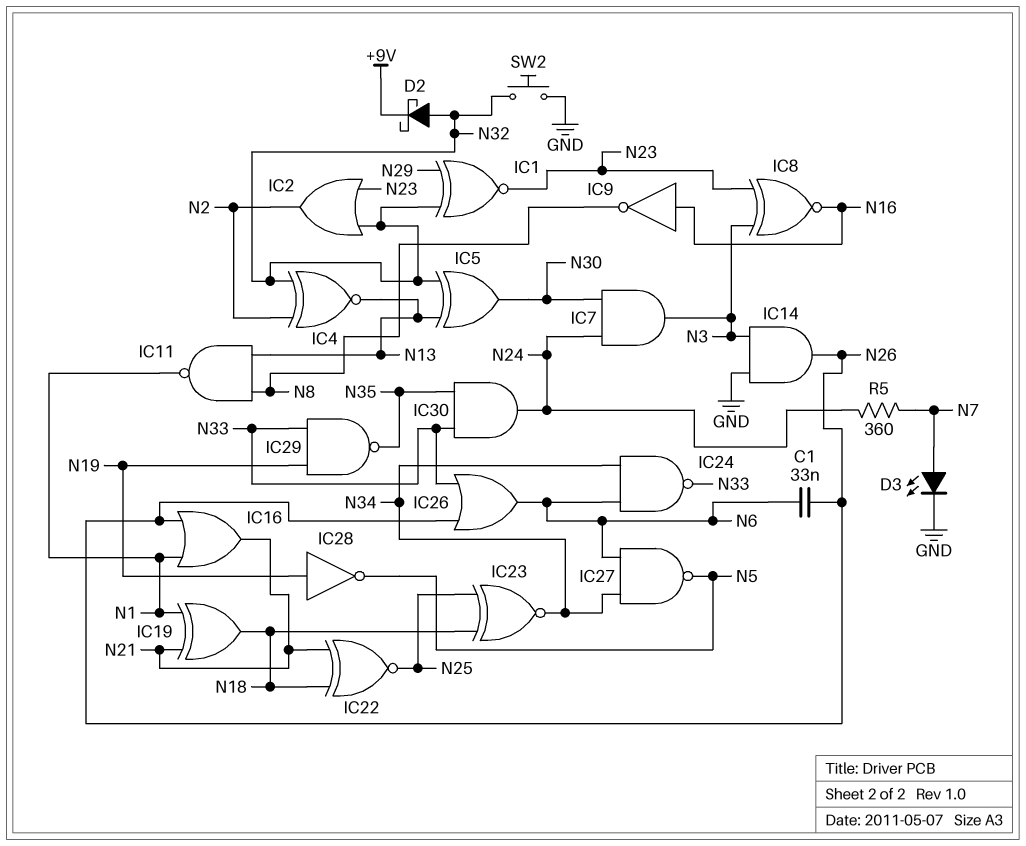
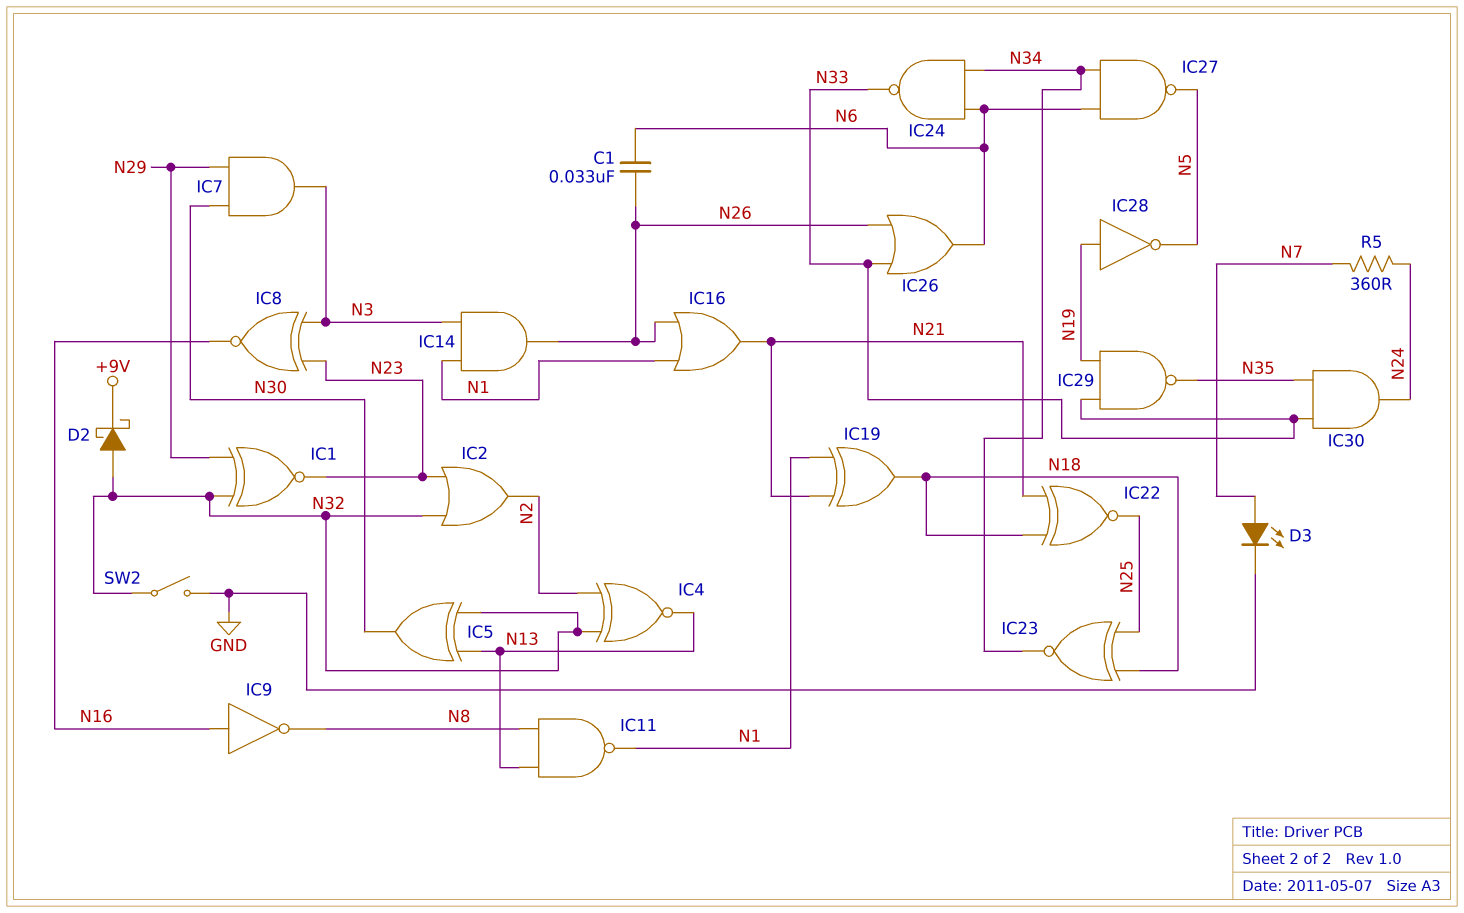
IC7: AND (in N24, in N30, out N3) -> AND (in N29, in N30, out N3)
IC14: AND (in GND, in N3, out N26) -> AND (in N1, in N3, out N26)
SW2: button (GND, N32) -> switch (GND, N32)

